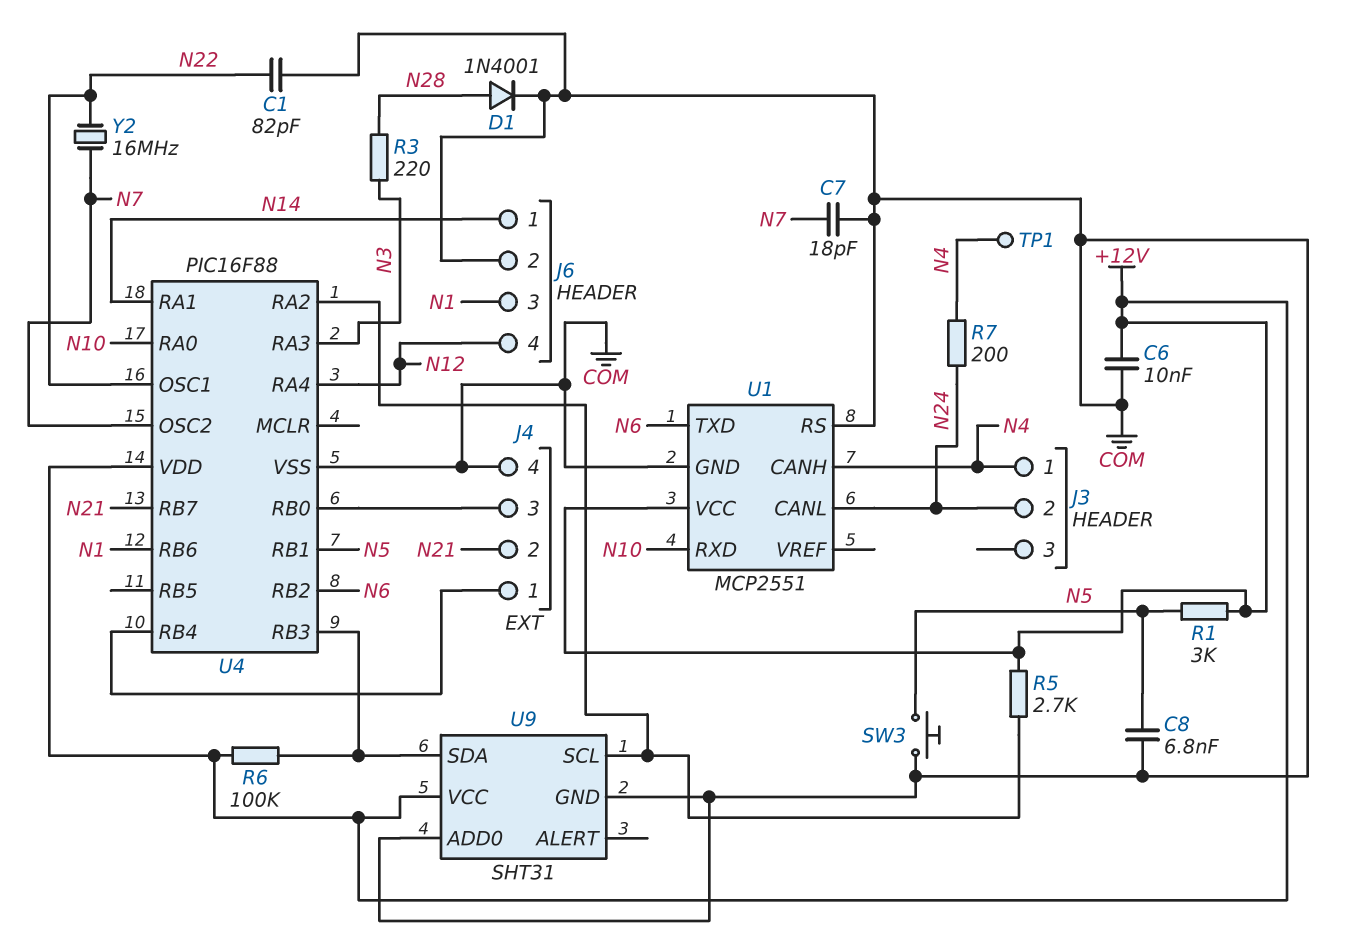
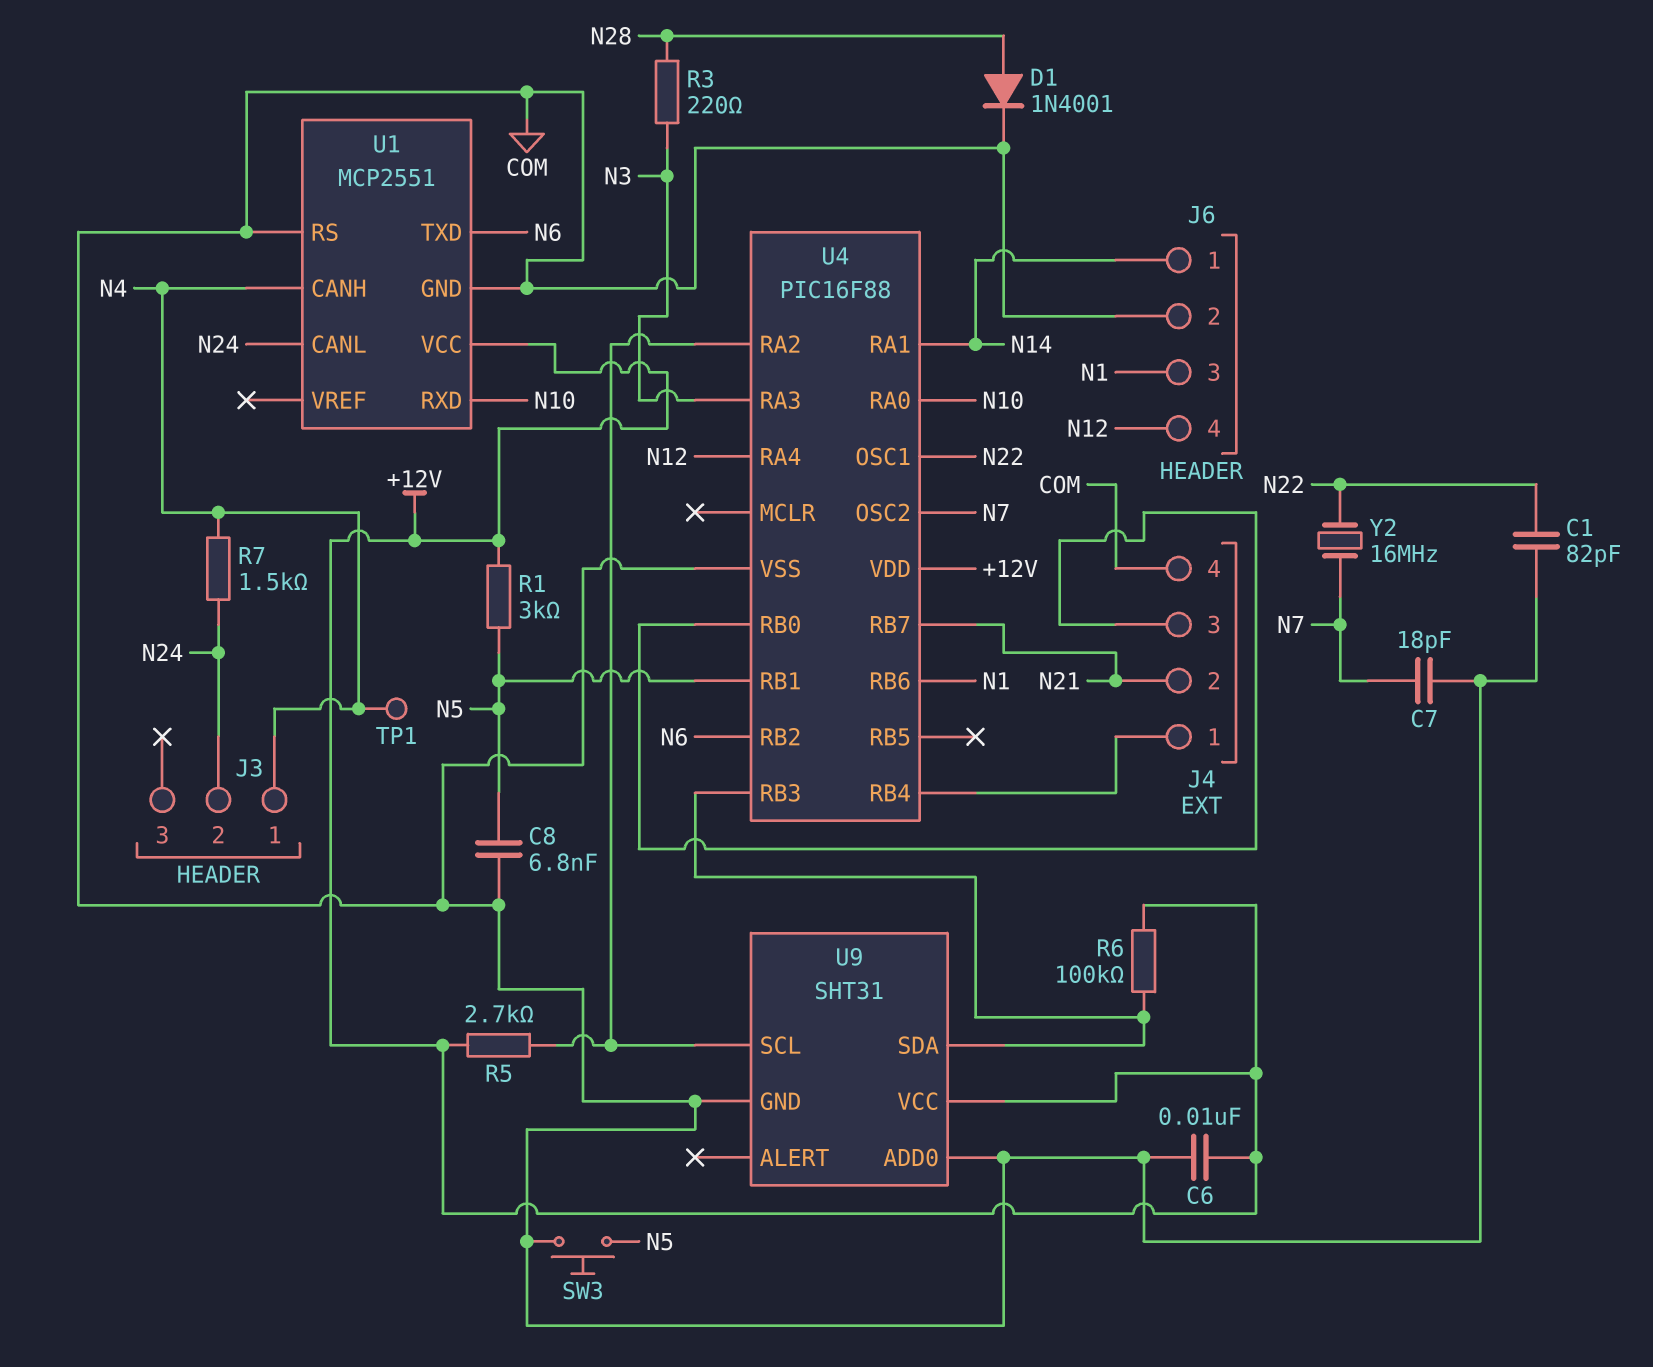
R7: 200 (N4, N24) -> 1.5k (N4, N24)

